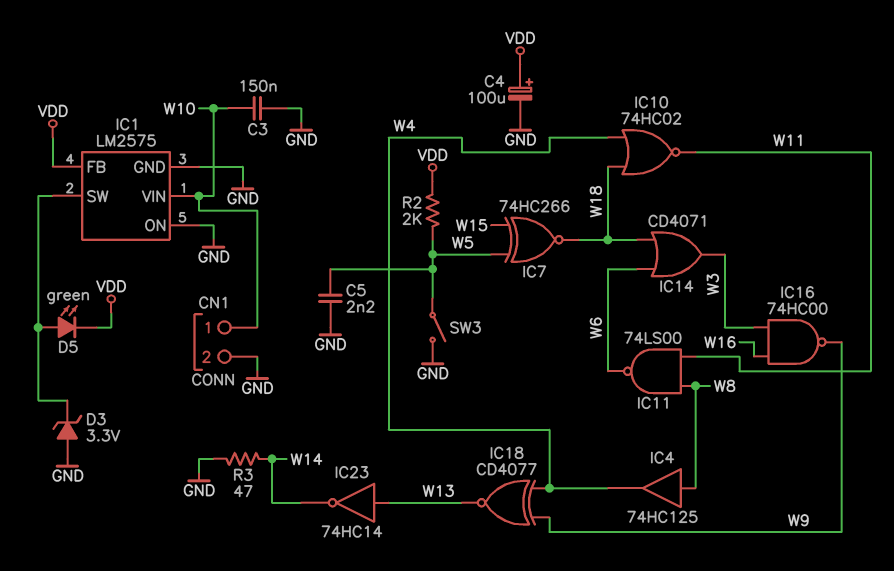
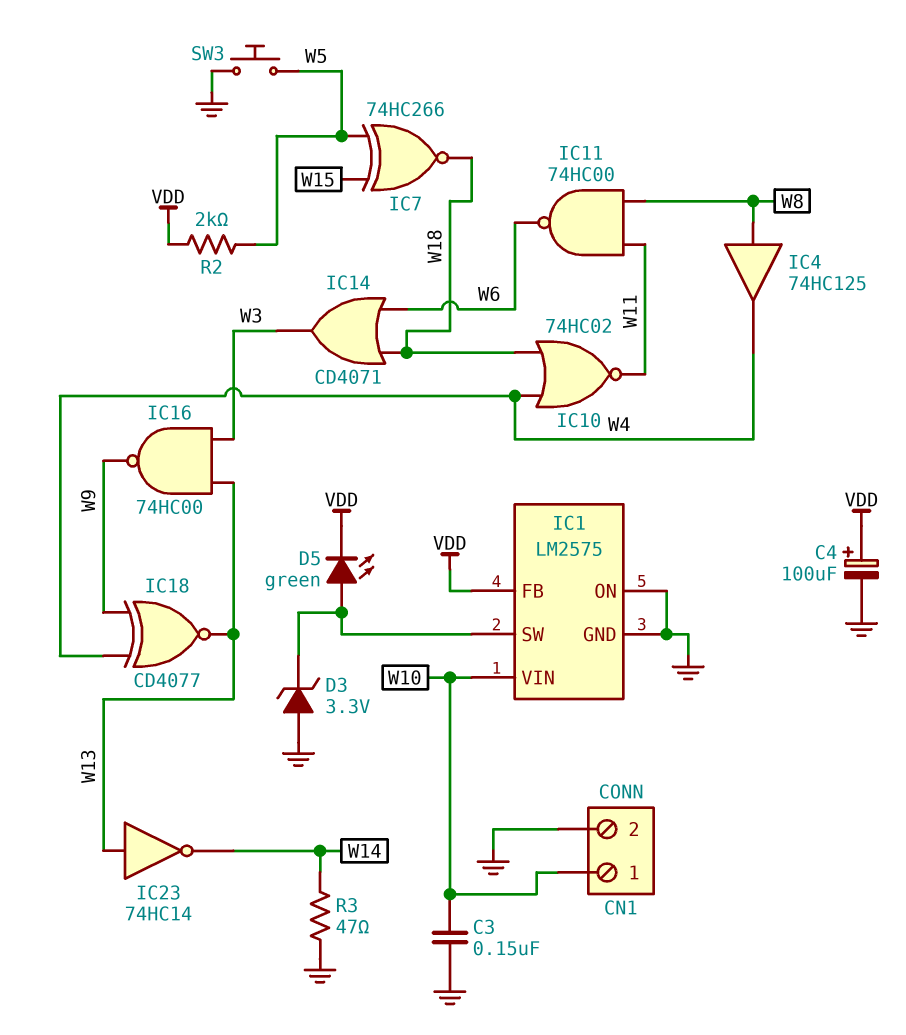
C5: 2.2nF (GND, W5) -> none
IC11: NAND 74LS00 (in W8, in W11, out W6) -> NAND 74HC00 (in W8, in W11, out W6)
IC16: NAND 74HC00 (in W3, in W16, out W9) -> NAND 74HC00 (in W3, in W13, out W9)
SW3: switch (GND, W5) -> button (GND, W5)

